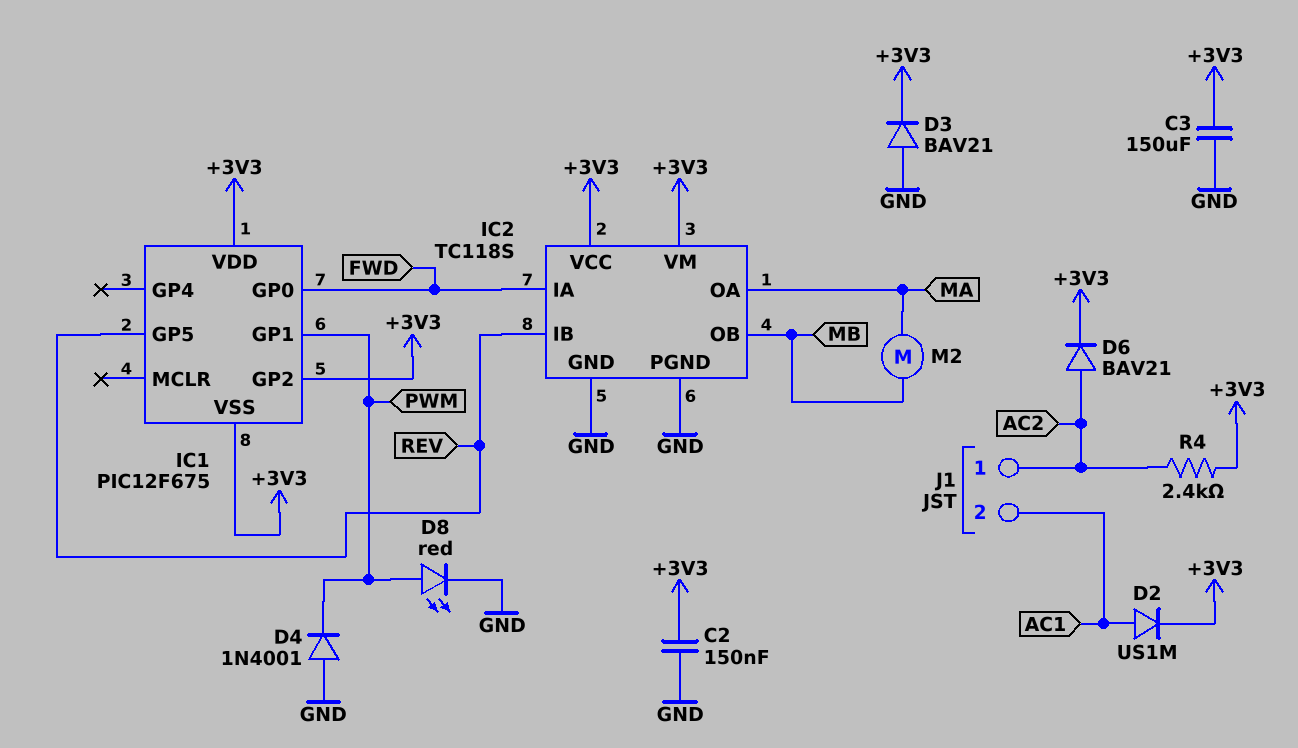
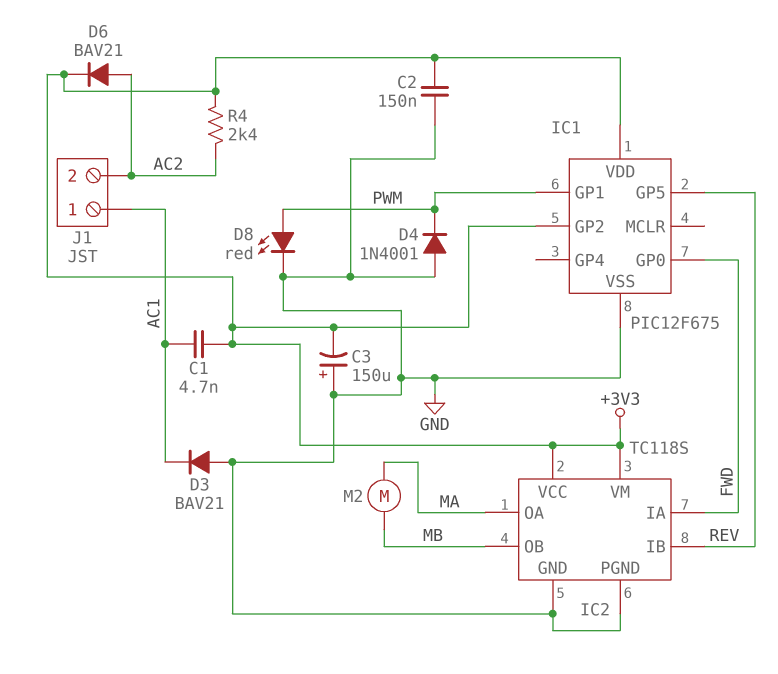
C1: none -> 4.7nF (+3V3, AC1)
C3: 150uF (+3V3, GND) -> 150uF (plus GND, minus +3V3)
D2: diode US1M (A AC1, K +3V3) -> none
D3: diode BAV21 (A GND, K +3V3) -> diode BAV21 (A GND, K AC1)
IC1 pin VSS: +3V3 -> GND
J1 pin 1: AC2 -> AC1
J1 pin 2: AC1 -> AC2

